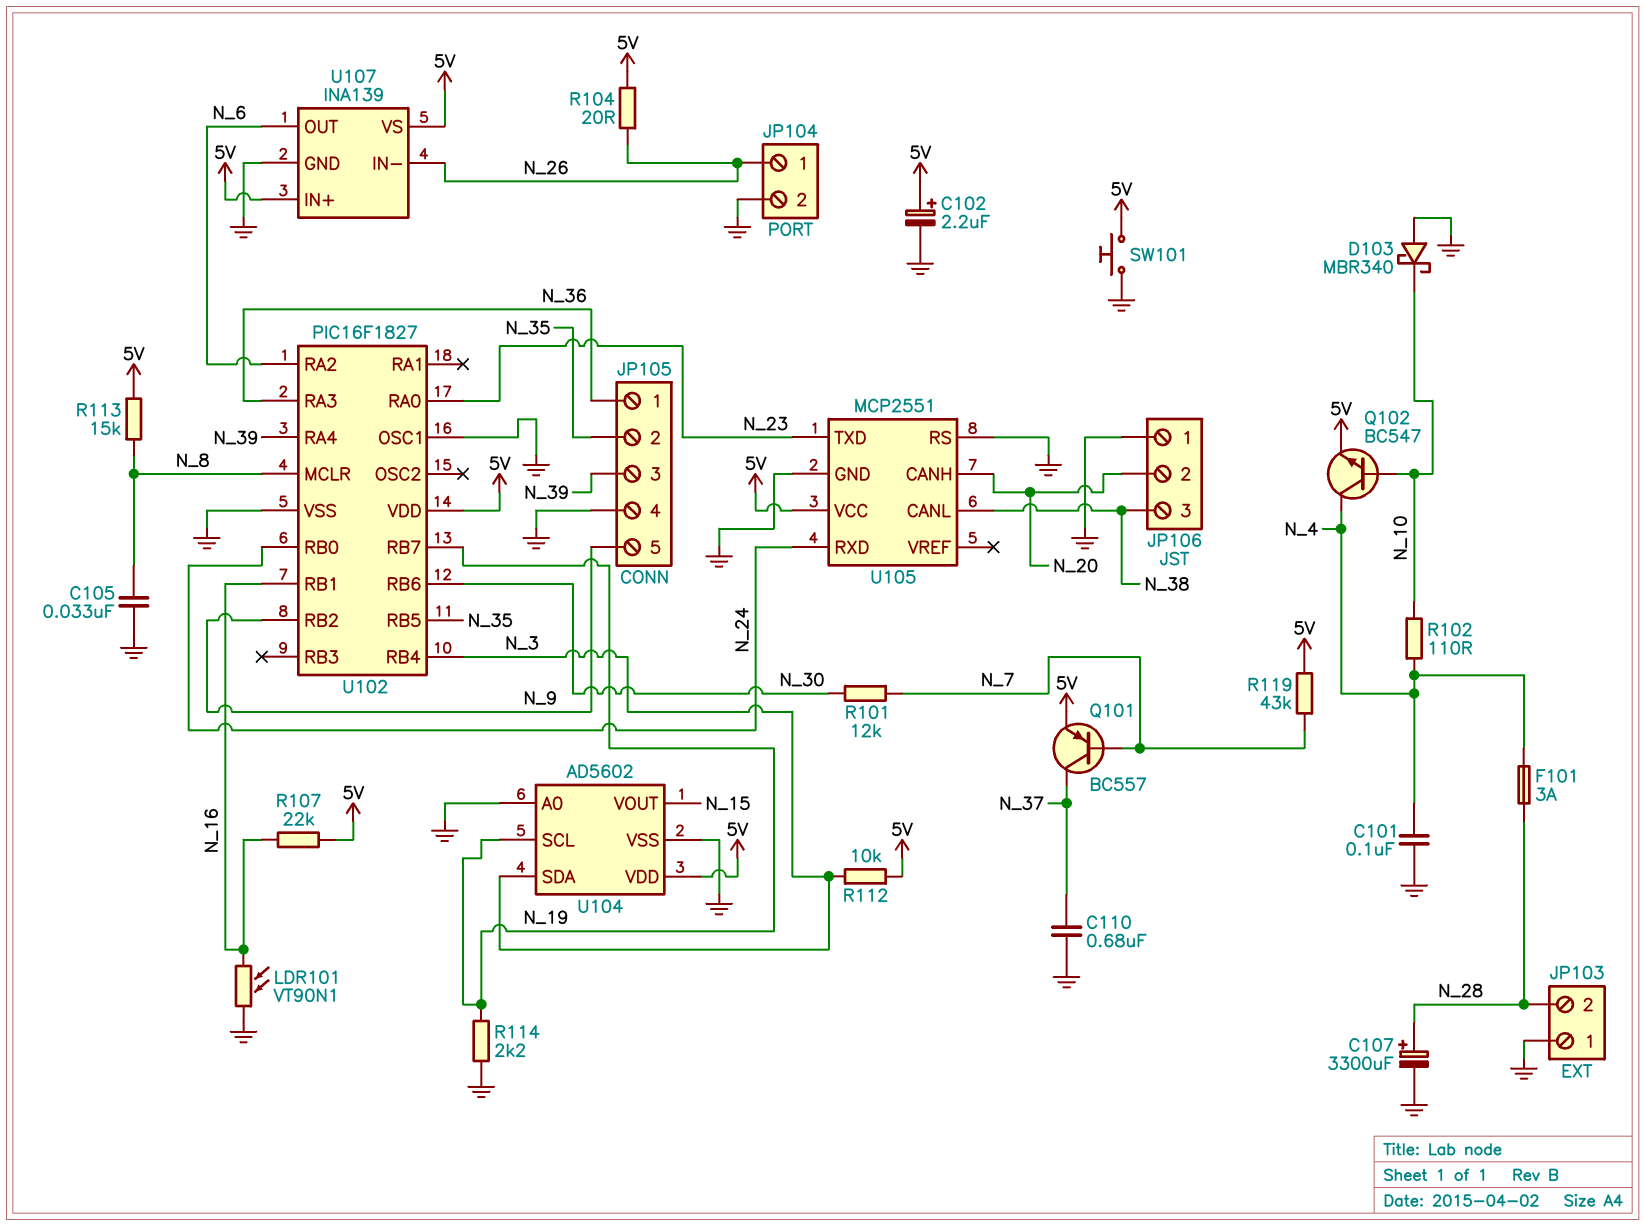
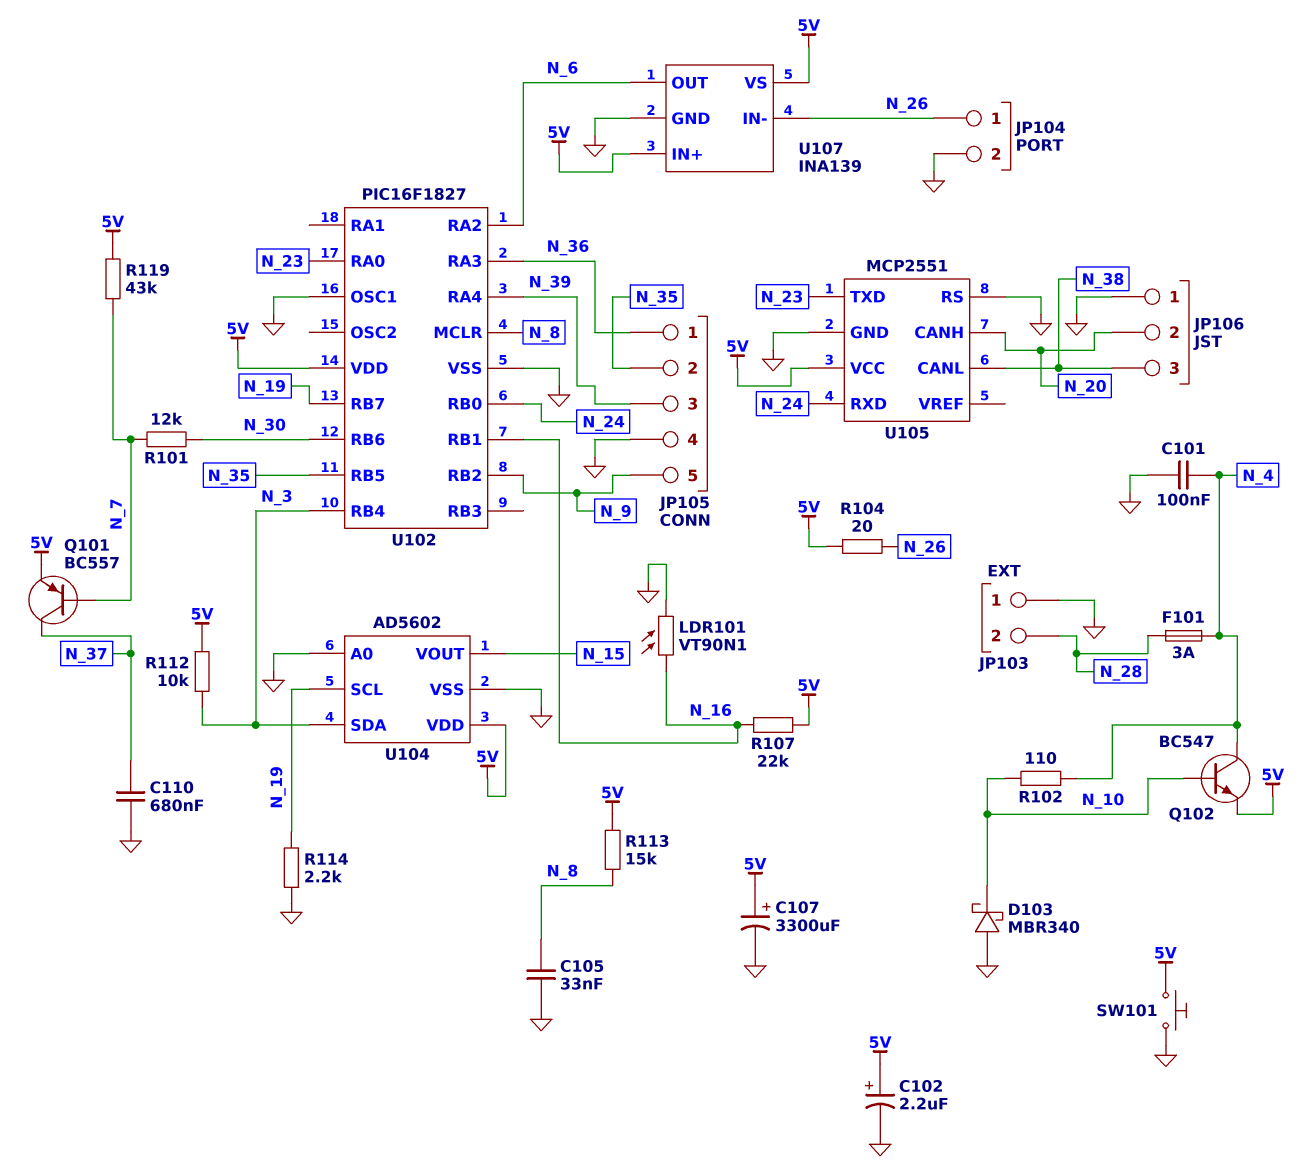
C107: 3300uF (plus N_28, minus GND) -> 3300uF (plus 5V, minus GND)

